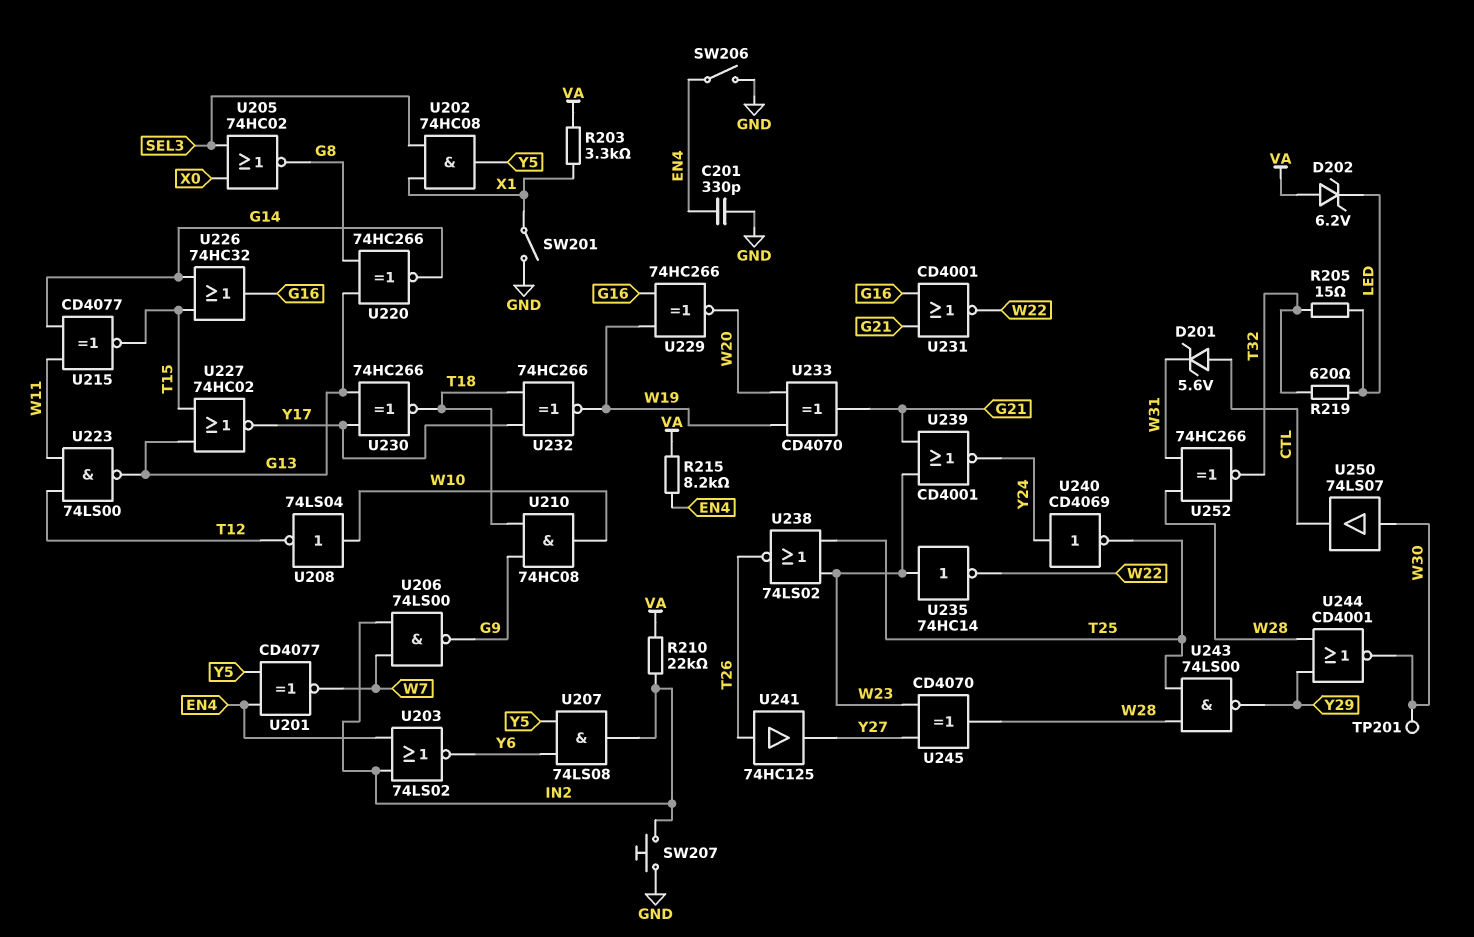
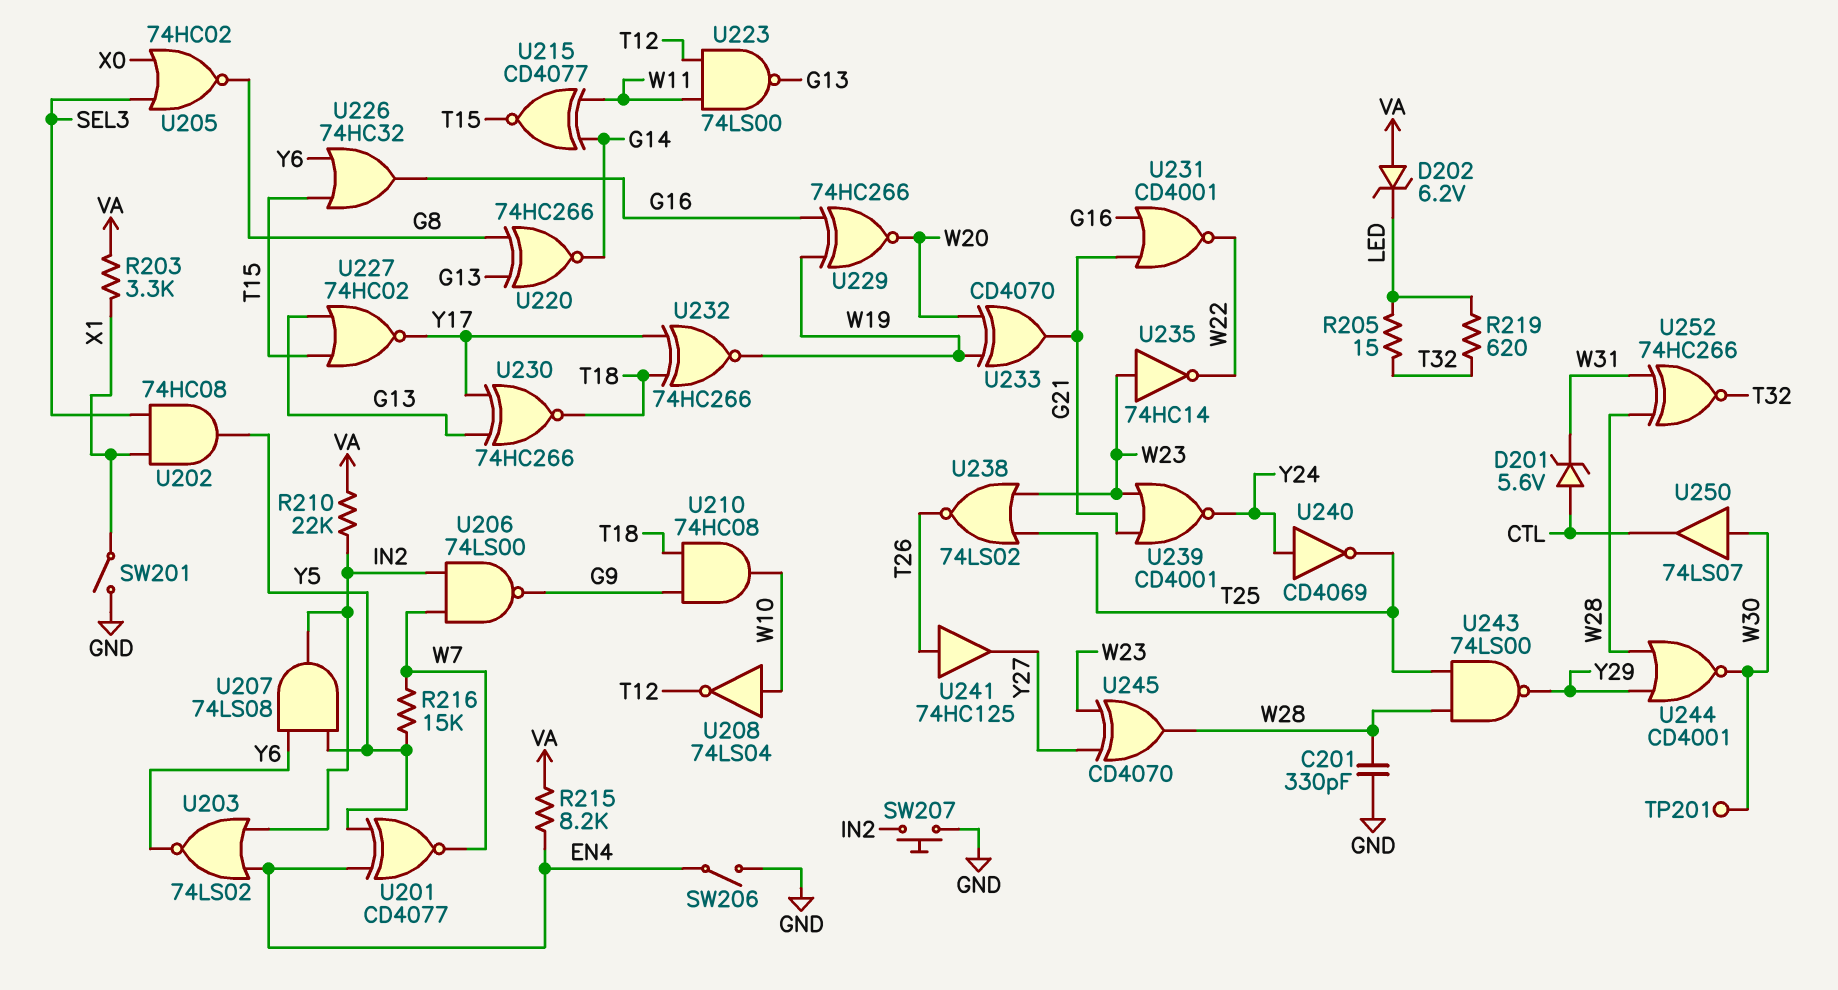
C201: 330pF (EN4, GND) -> 330pF (GND, W28)
R216: none -> 15k (W7, Y5)
U226: OR 74HC32 (in G14, in T15, out G16) -> OR 74HC32 (in T15, in Y6, out G16)

